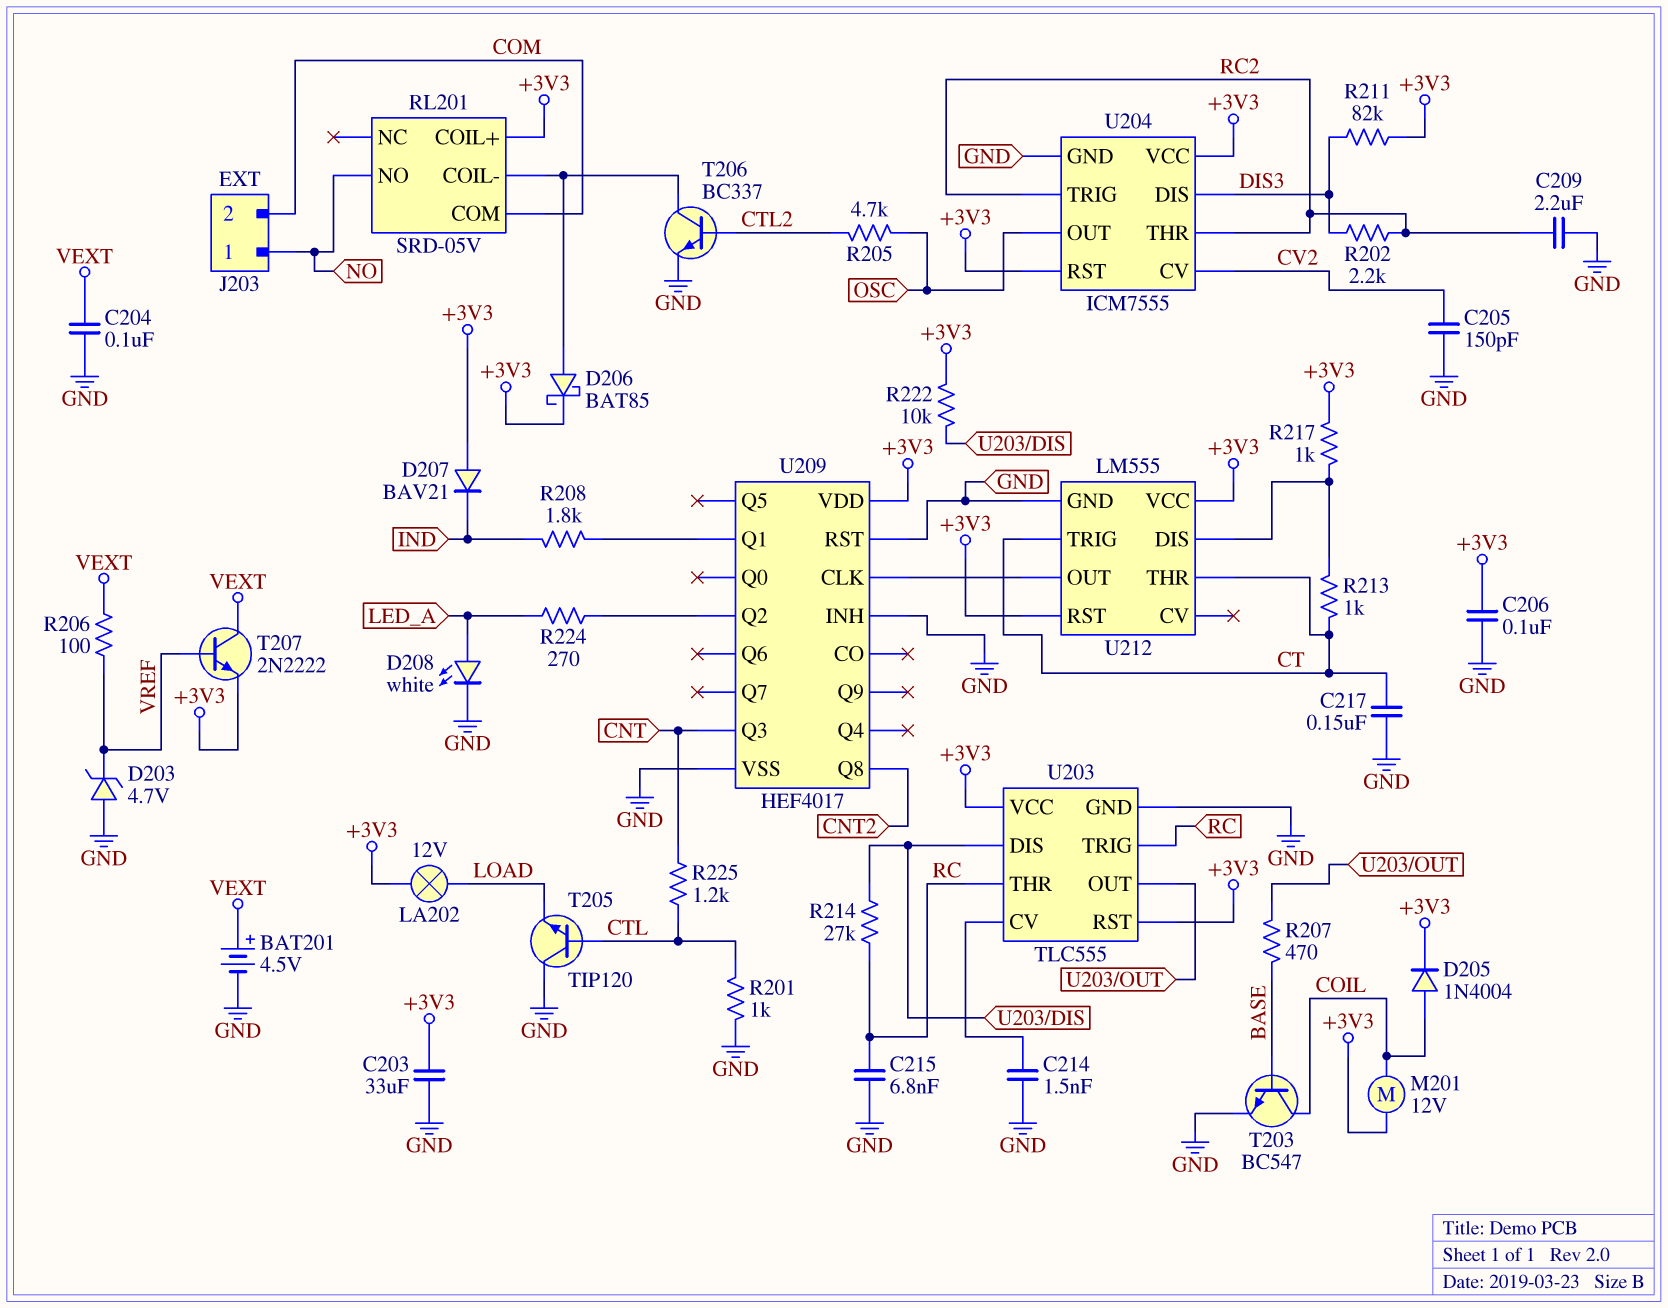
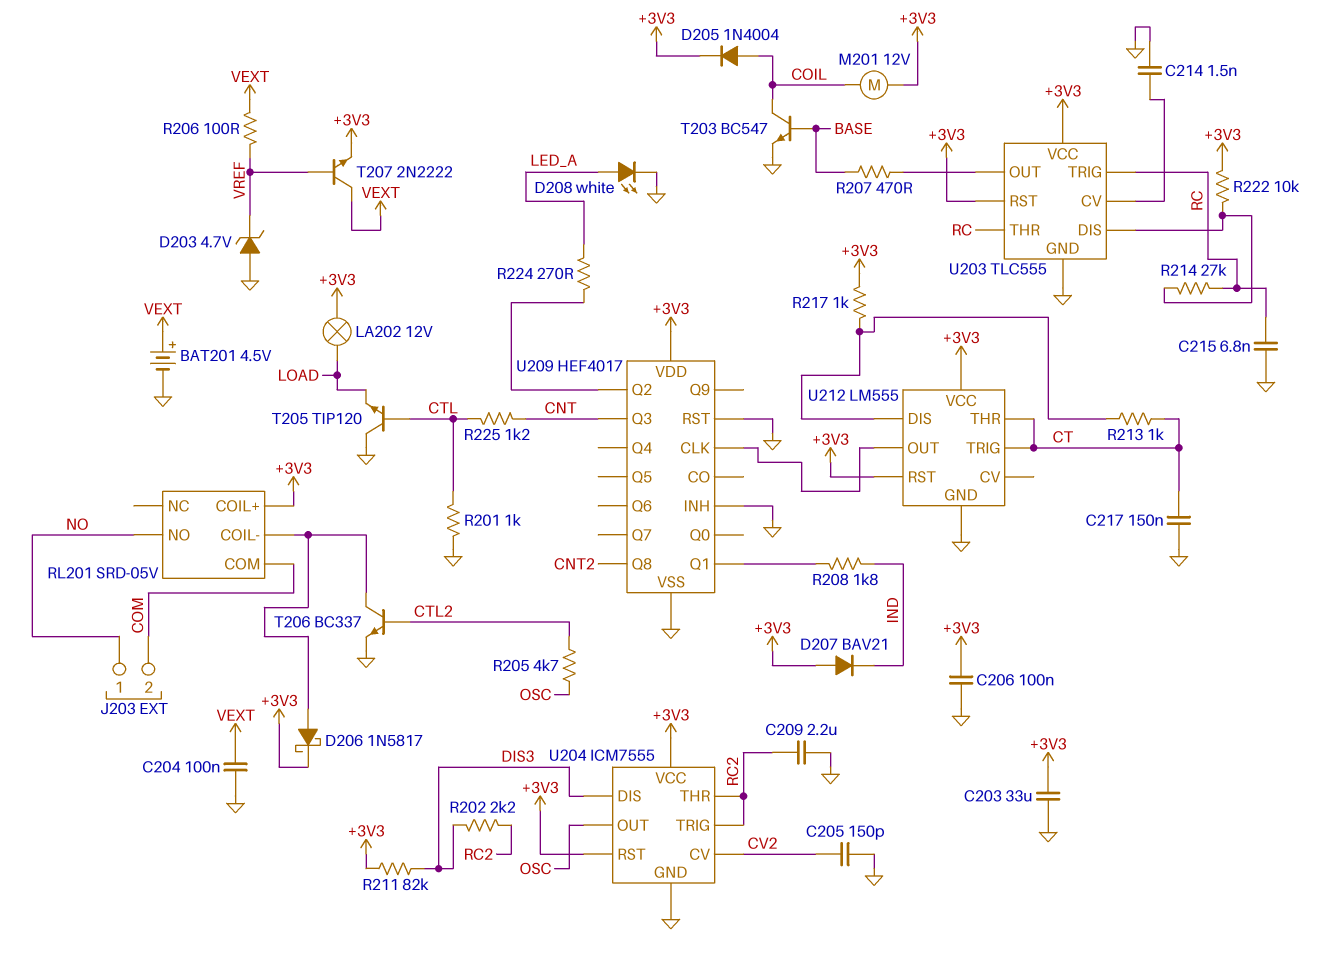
D206: schottky BAT85 (A RL201/COIL-, K +3V3) -> schottky 1N5817 (A RL201/COIL-, K +3V3)

